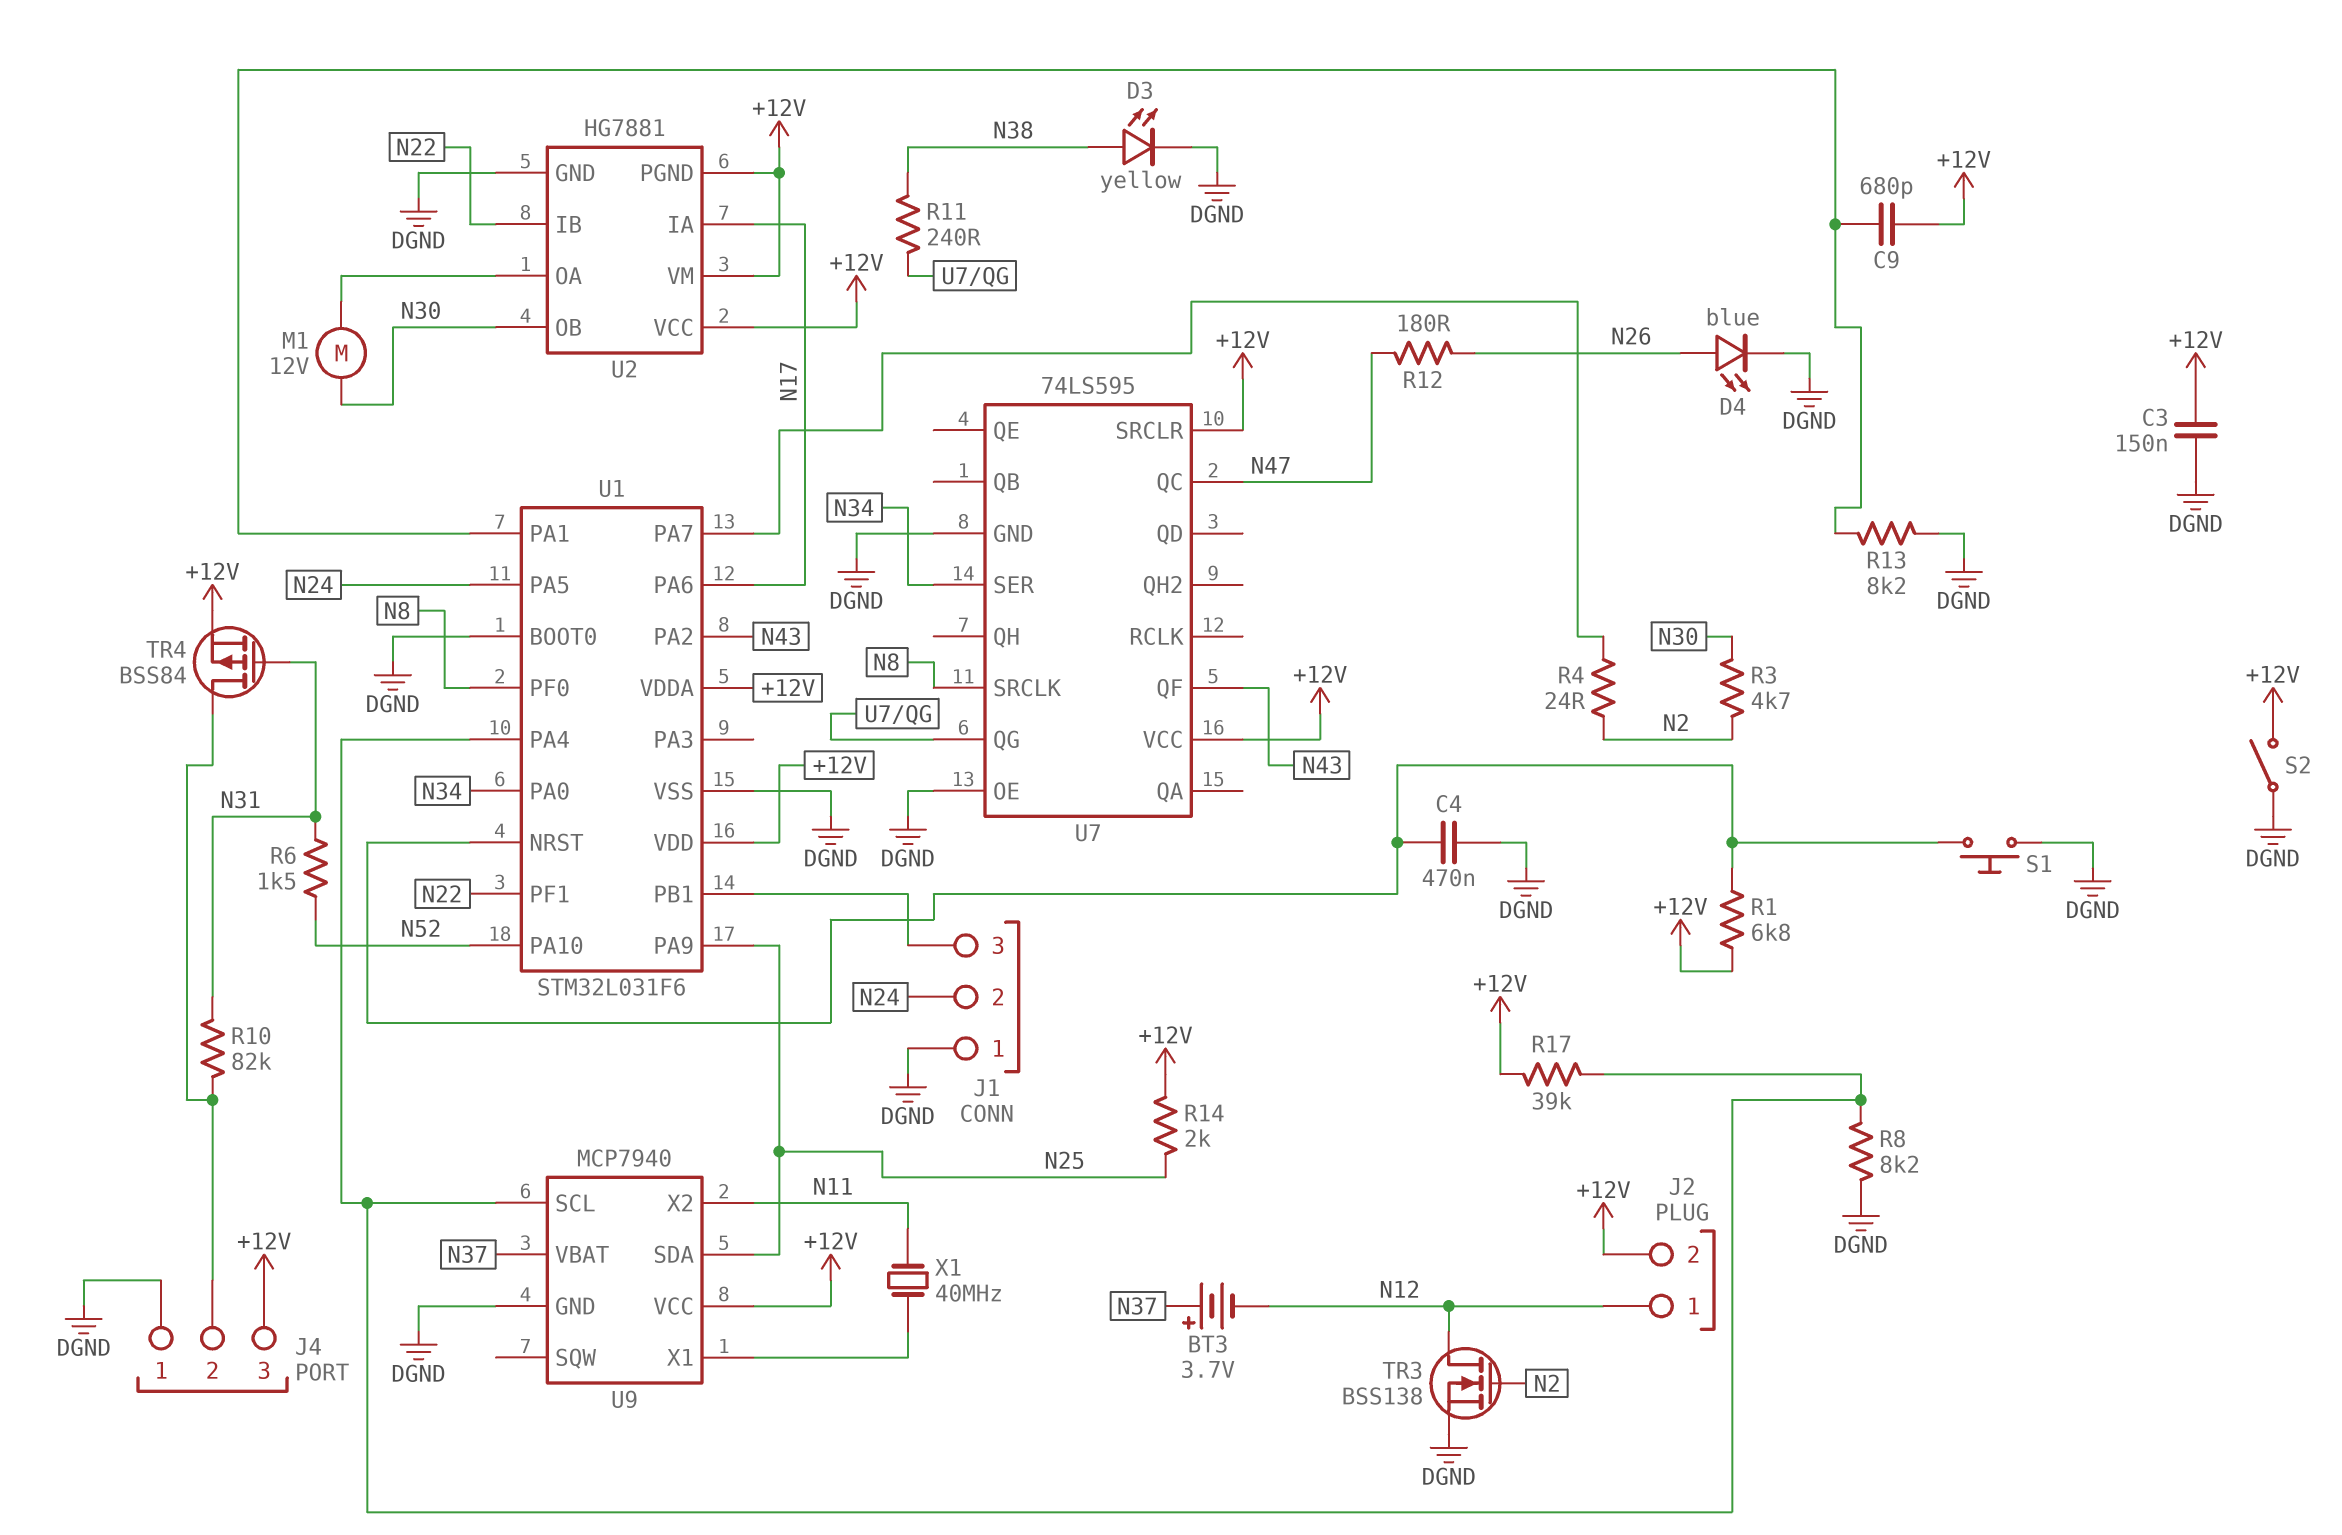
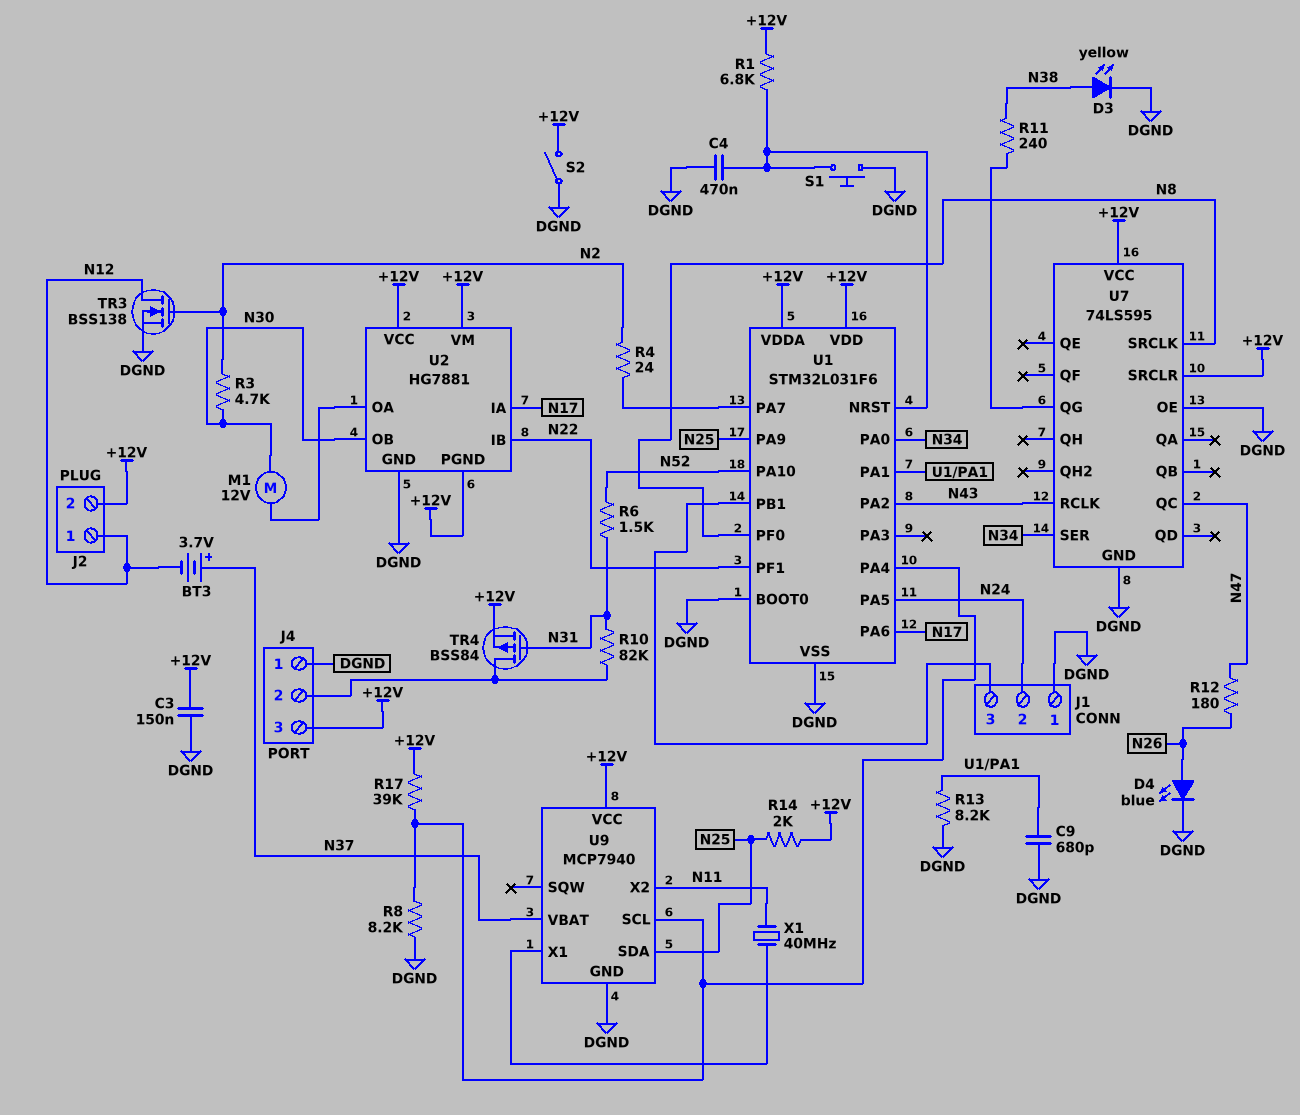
C9: 680pF (+12V, U1/PA1) -> 680pF (DGND, U1/PA1)
U7 pin QF: N43 -> none
U7 pin RCLK: none -> N43

